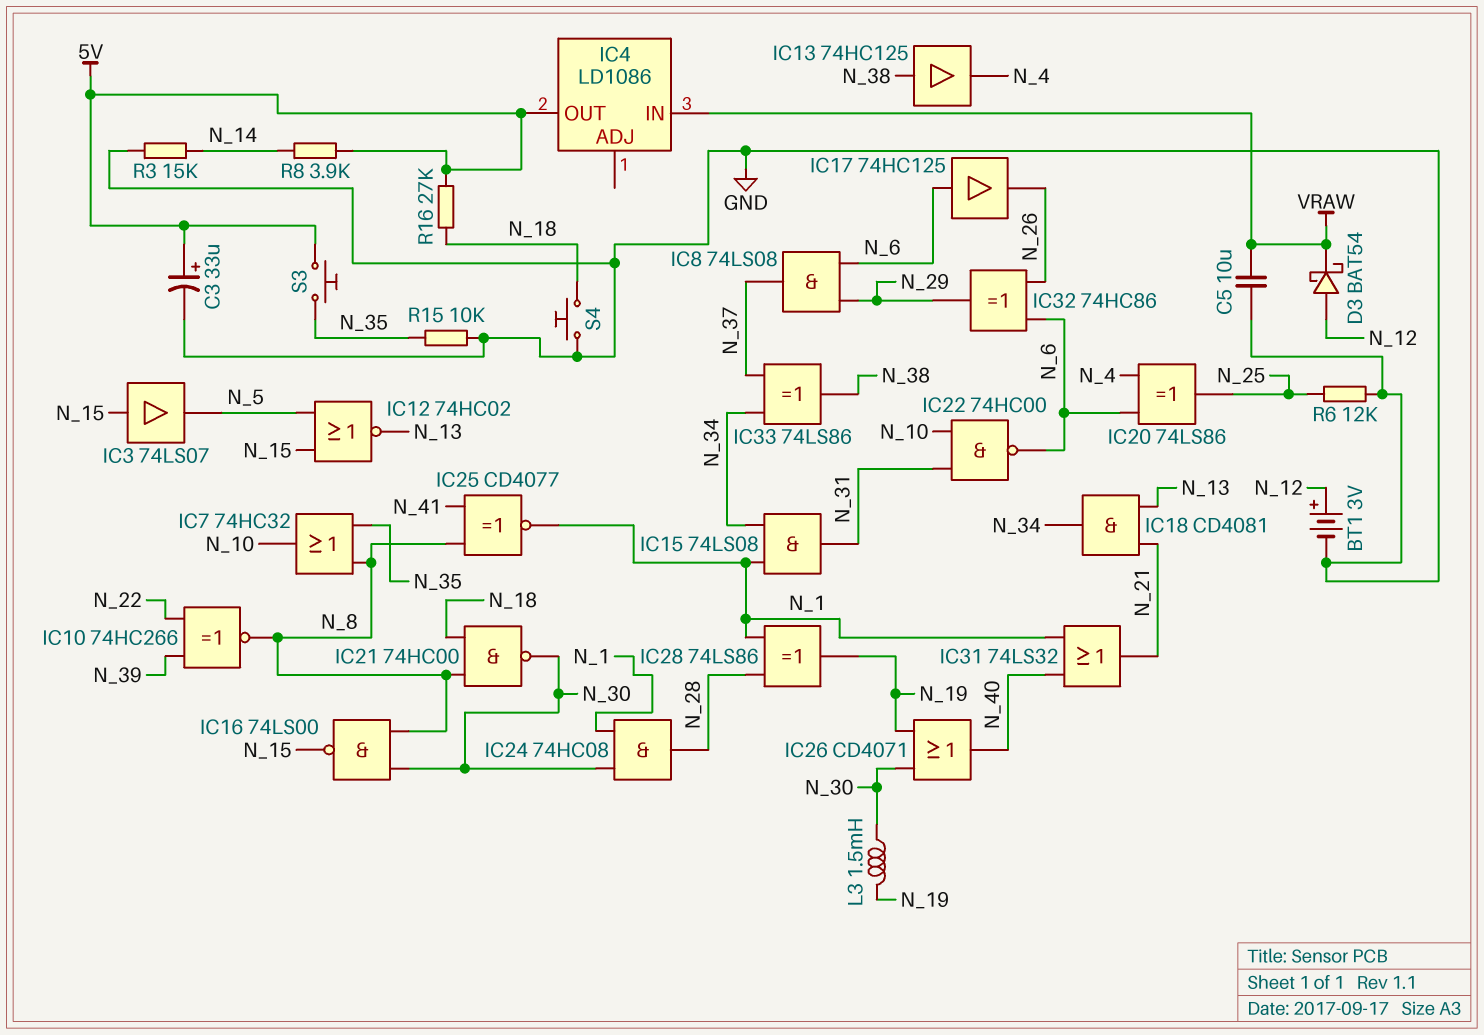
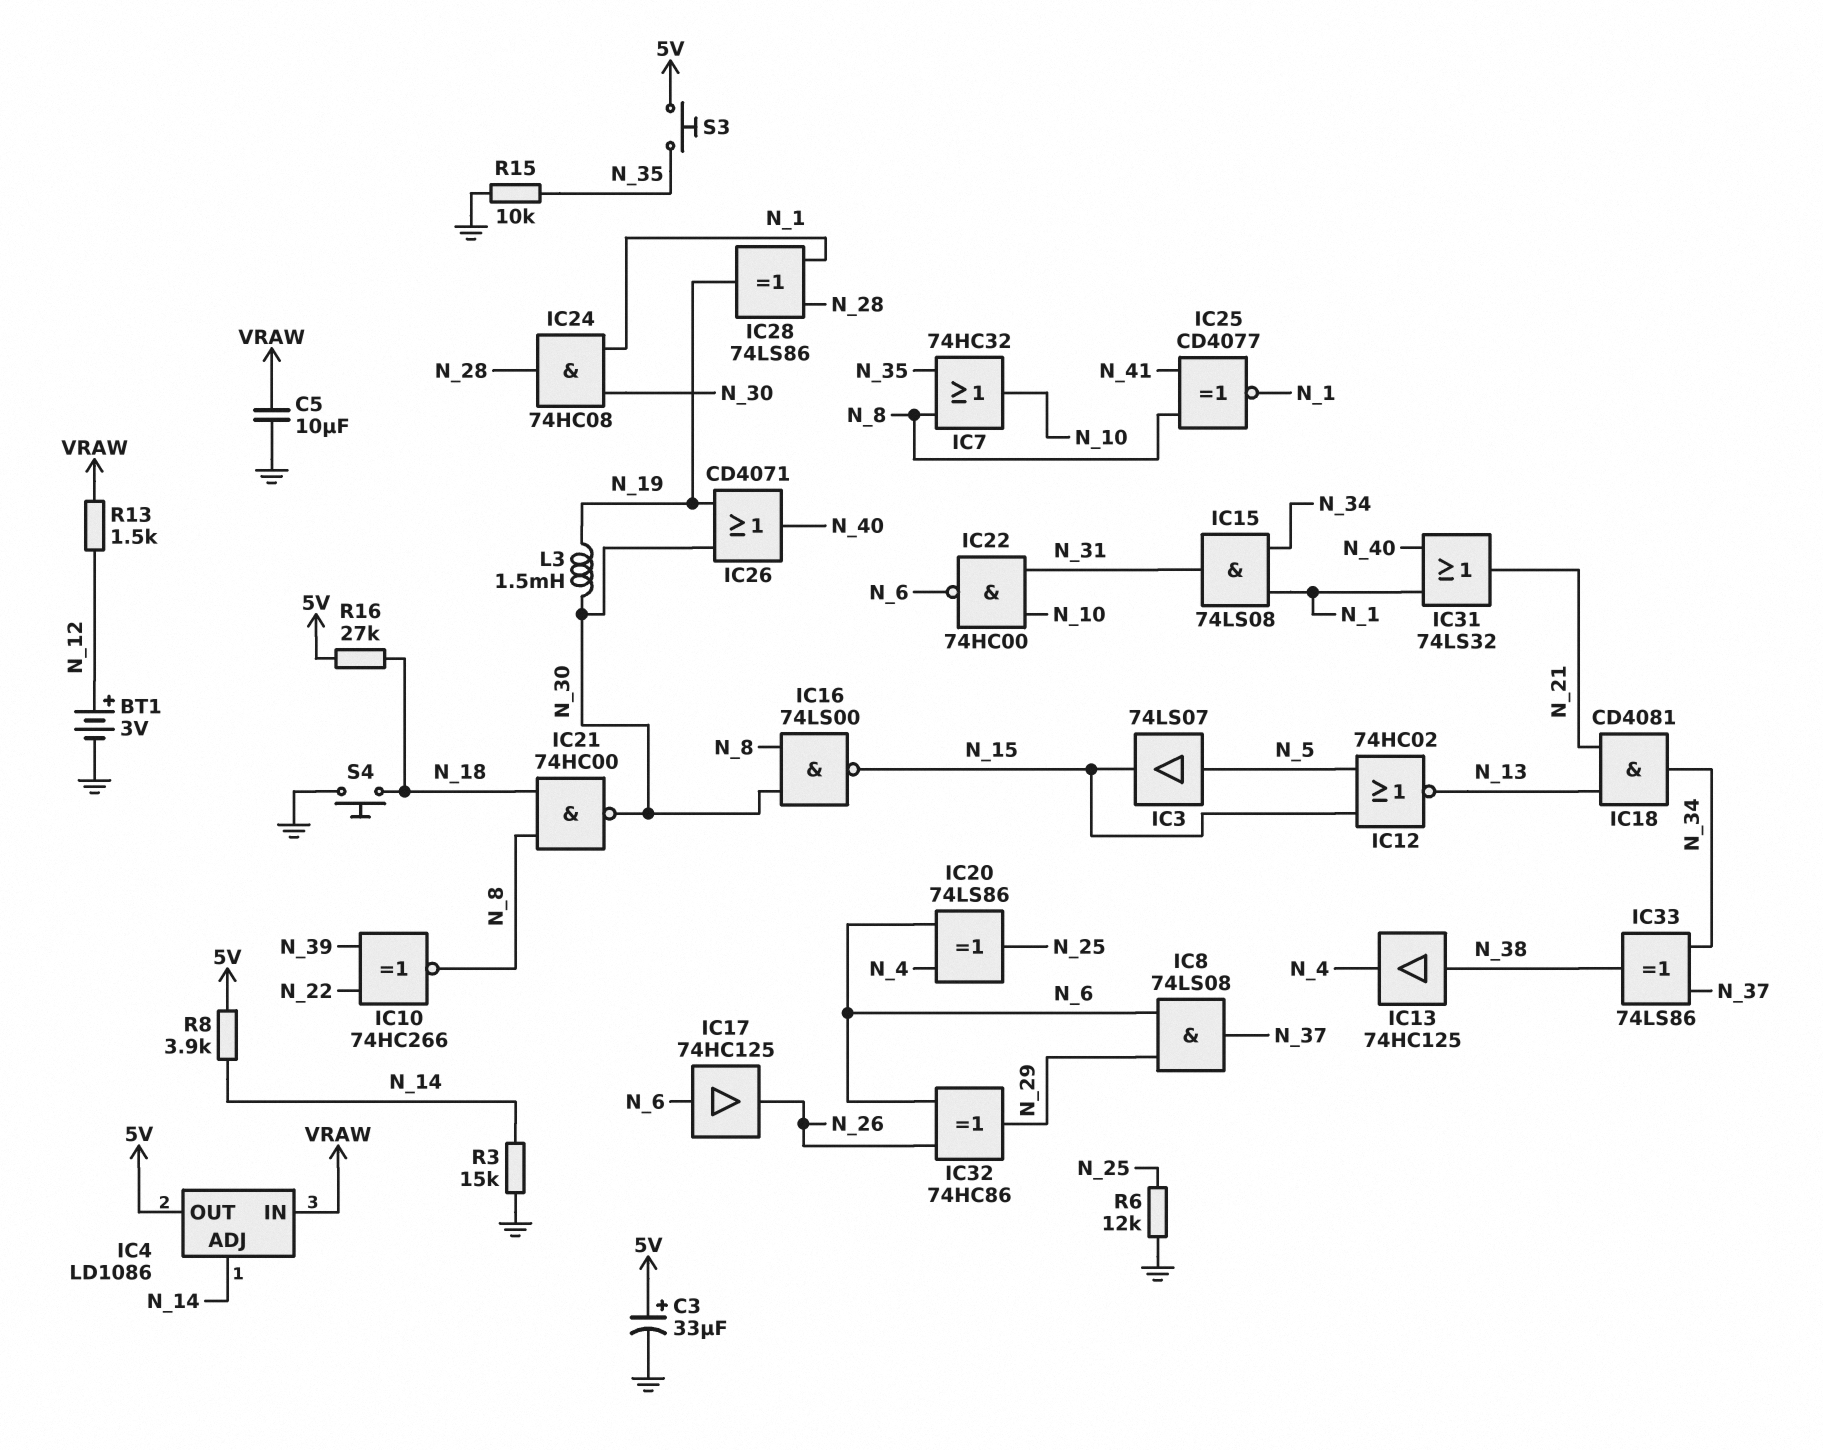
D3: schottky BAT54 (A N_12, K VRAW) -> none
IC3: buffer 74LS07 (in N_15, out N_5) -> buffer 74LS07 (in N_5, out N_15)
IC4 pin ADJ: none -> N_14
R13: none -> 1.5k (N_12, VRAW)

